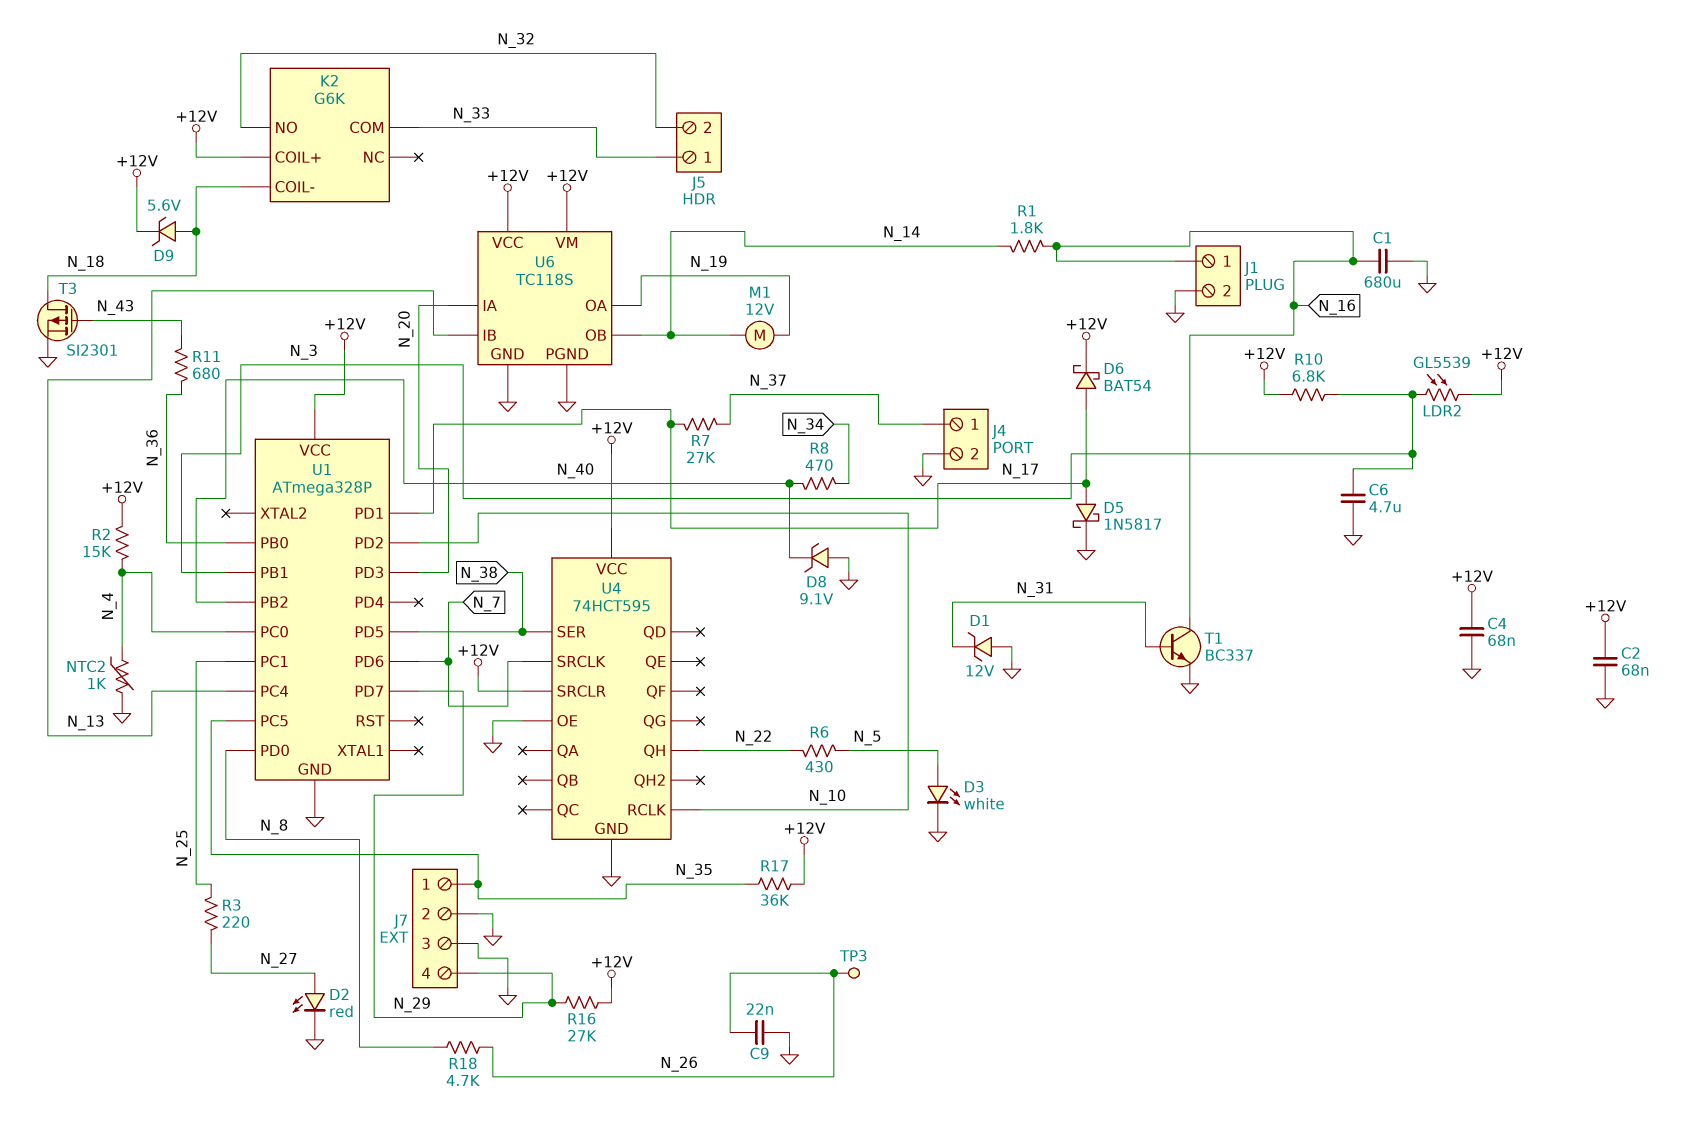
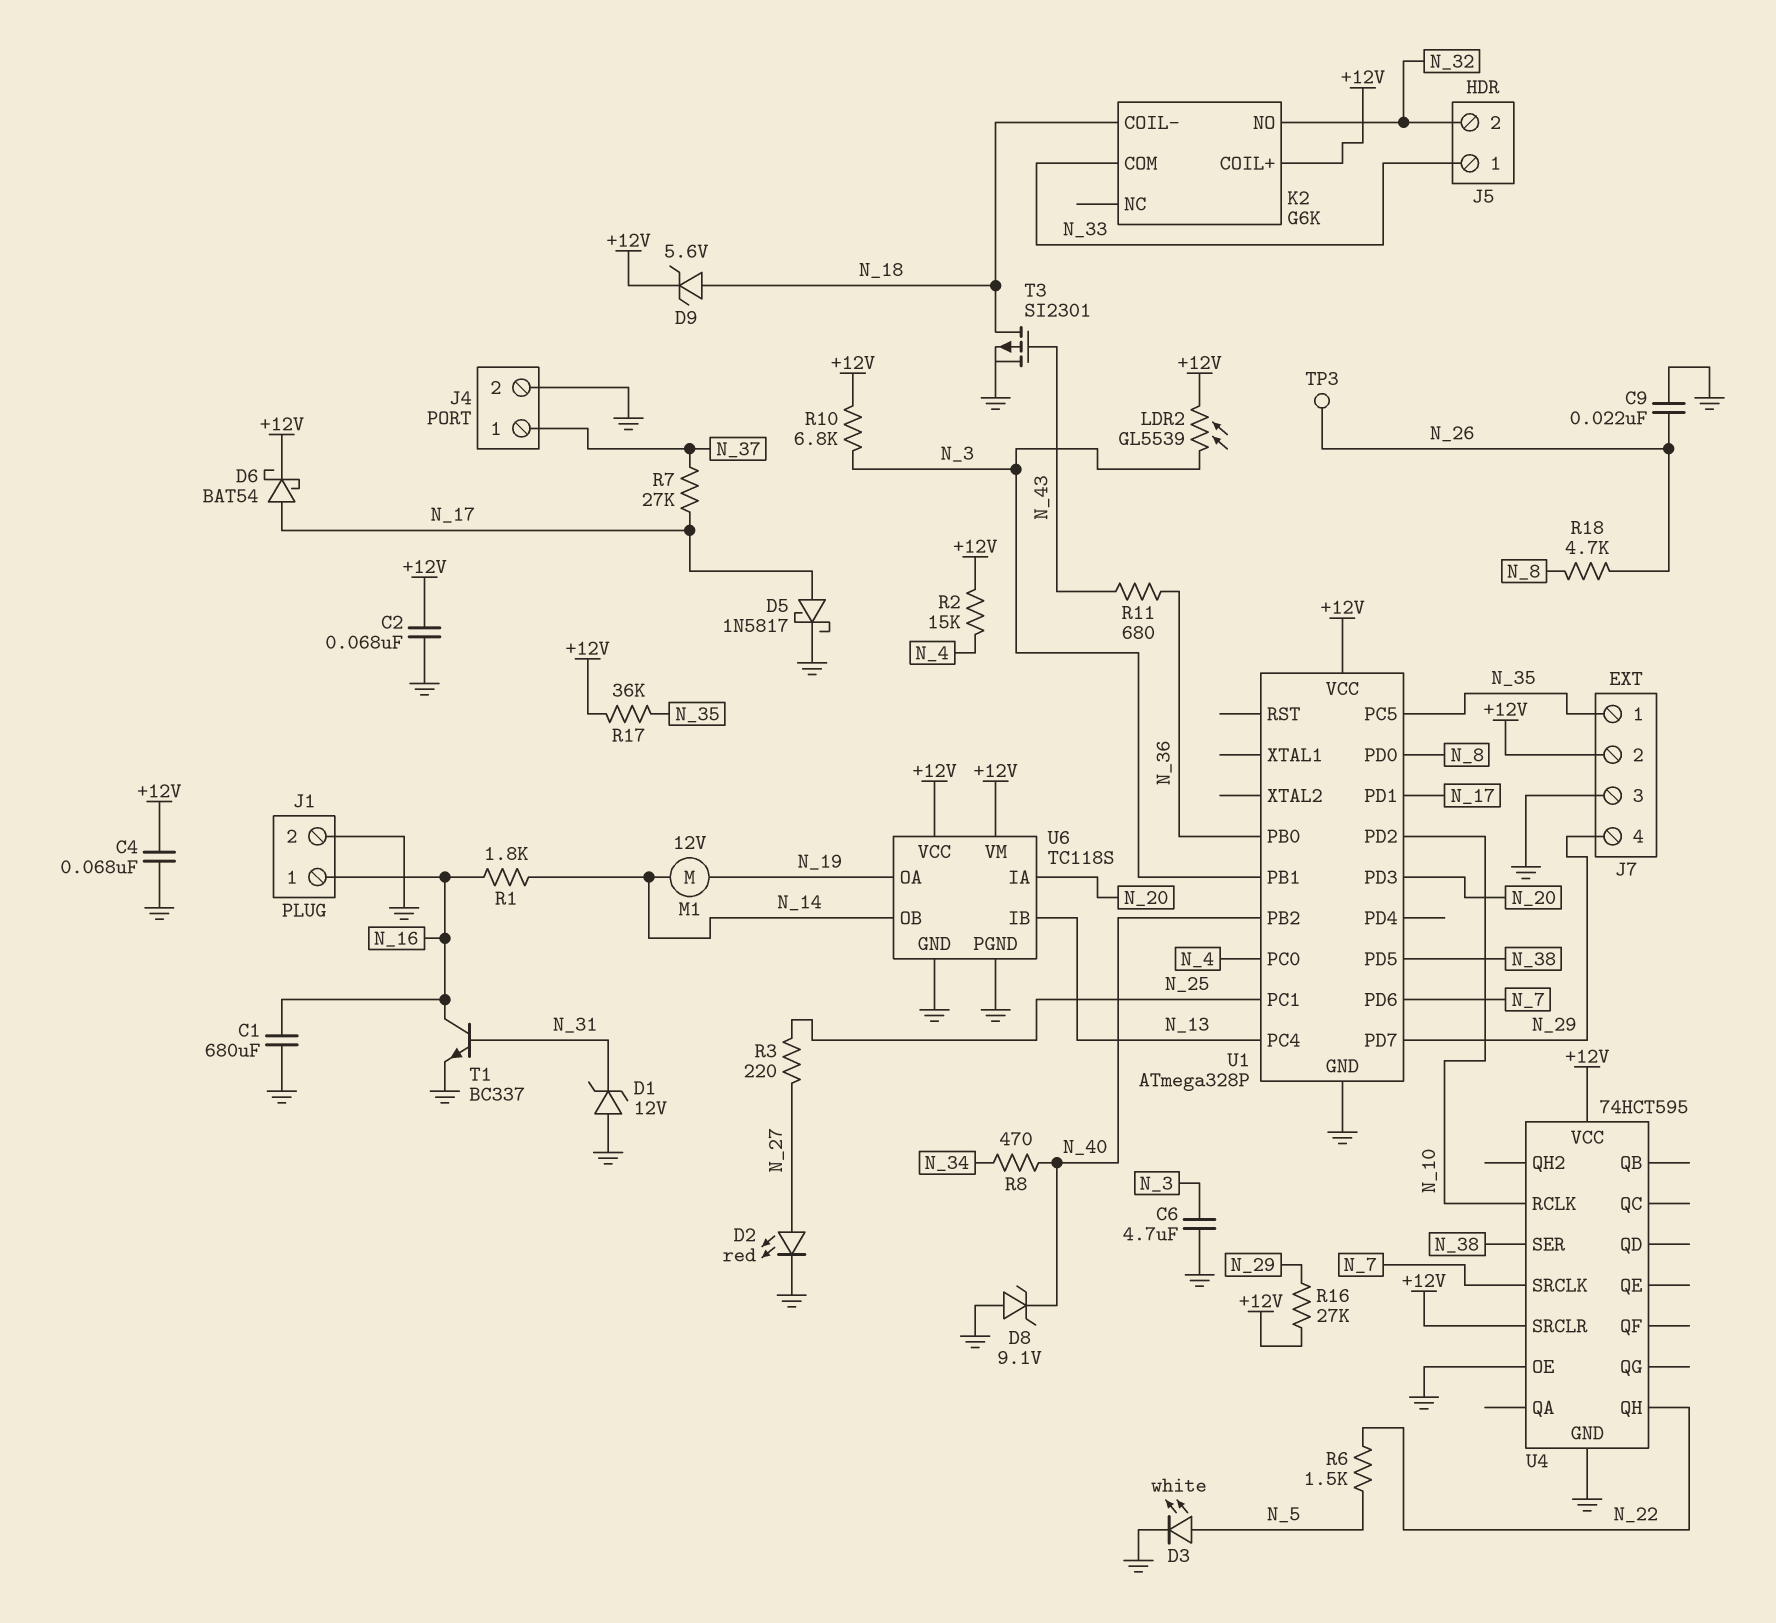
J7 pin 2: GND -> +12V
NTC2: 1k (GND, N_4) -> none
R6: 430 (N_5, N_22) -> 1.5k (N_5, N_22)

